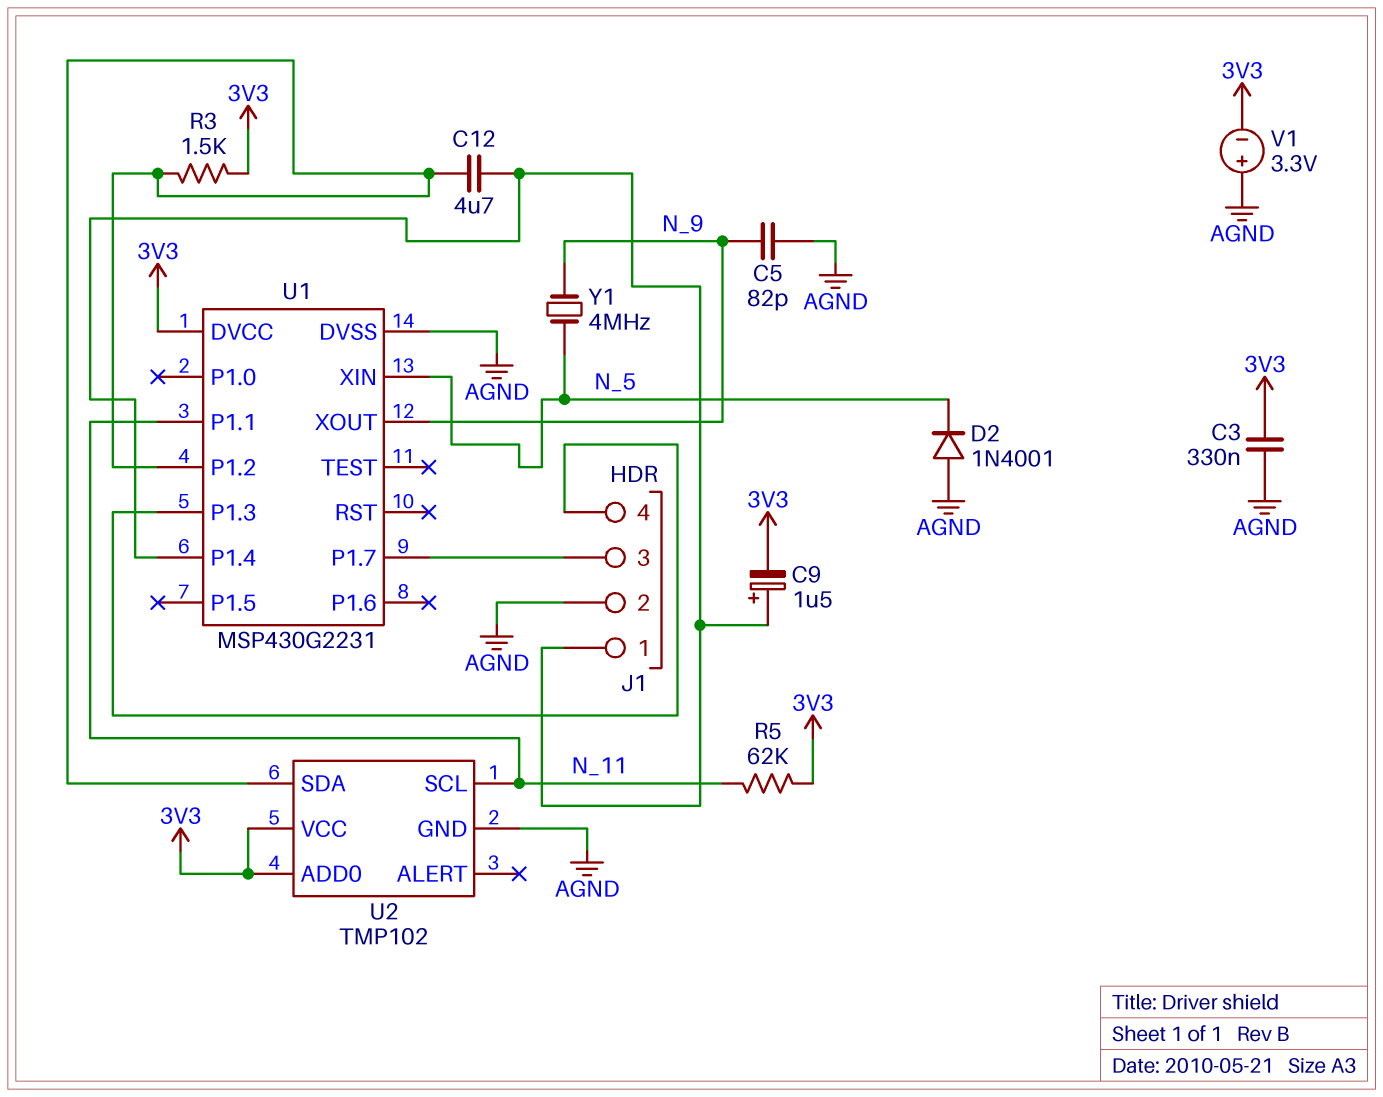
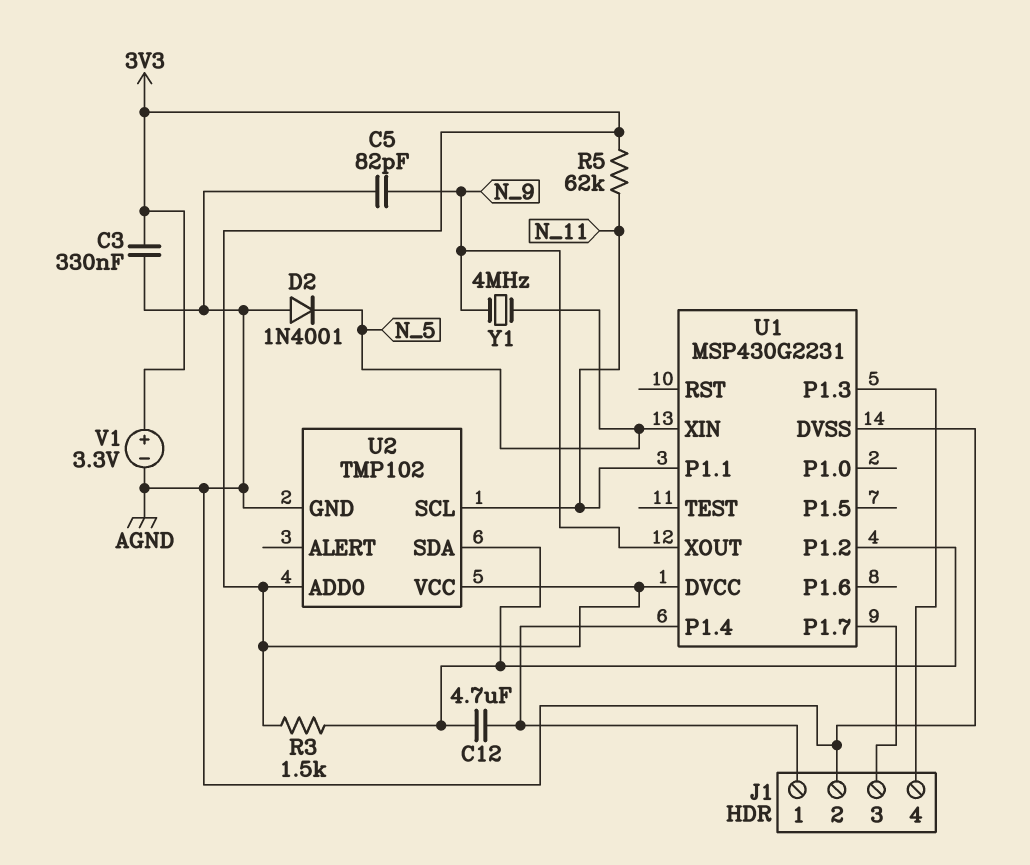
C9: 1.5uF (plus J1/1, minus 3V3) -> none
V1: 3.3V (plus AGND, minus 3V3) -> 3.3V (plus 3V3, minus AGND)

